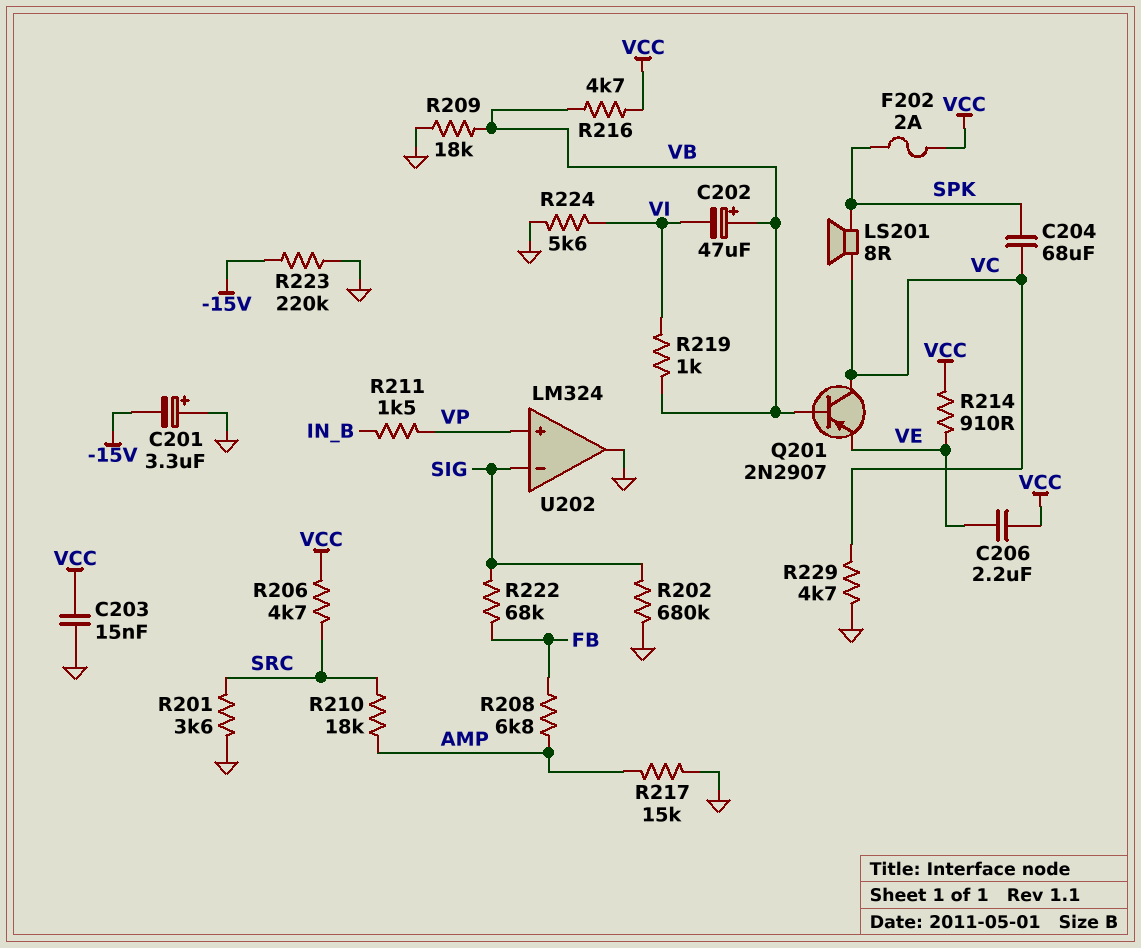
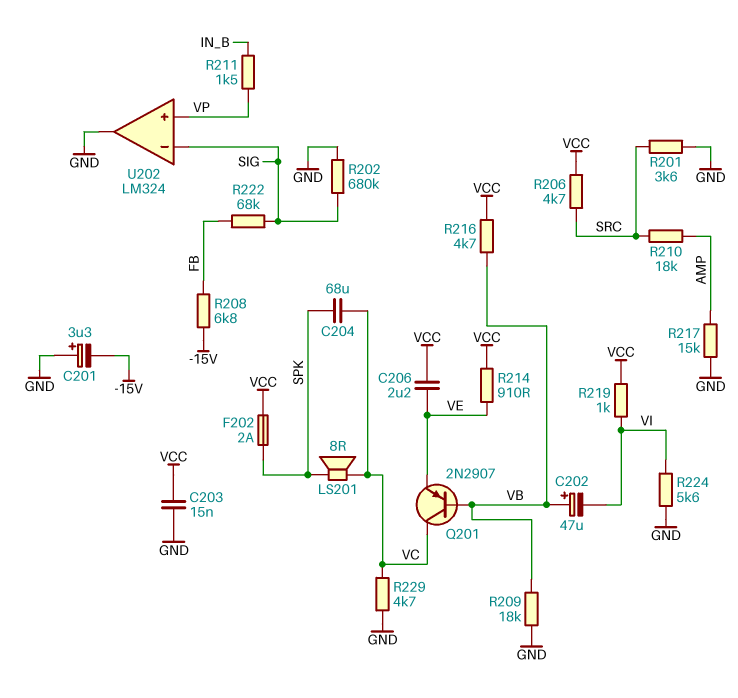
R208: 6.8k (AMP, FB) -> 6.8k (-15V, FB)
R219: 1k (VB, VI) -> 1k (VCC, VI)
R223: 220k (-15V, GND) -> none

